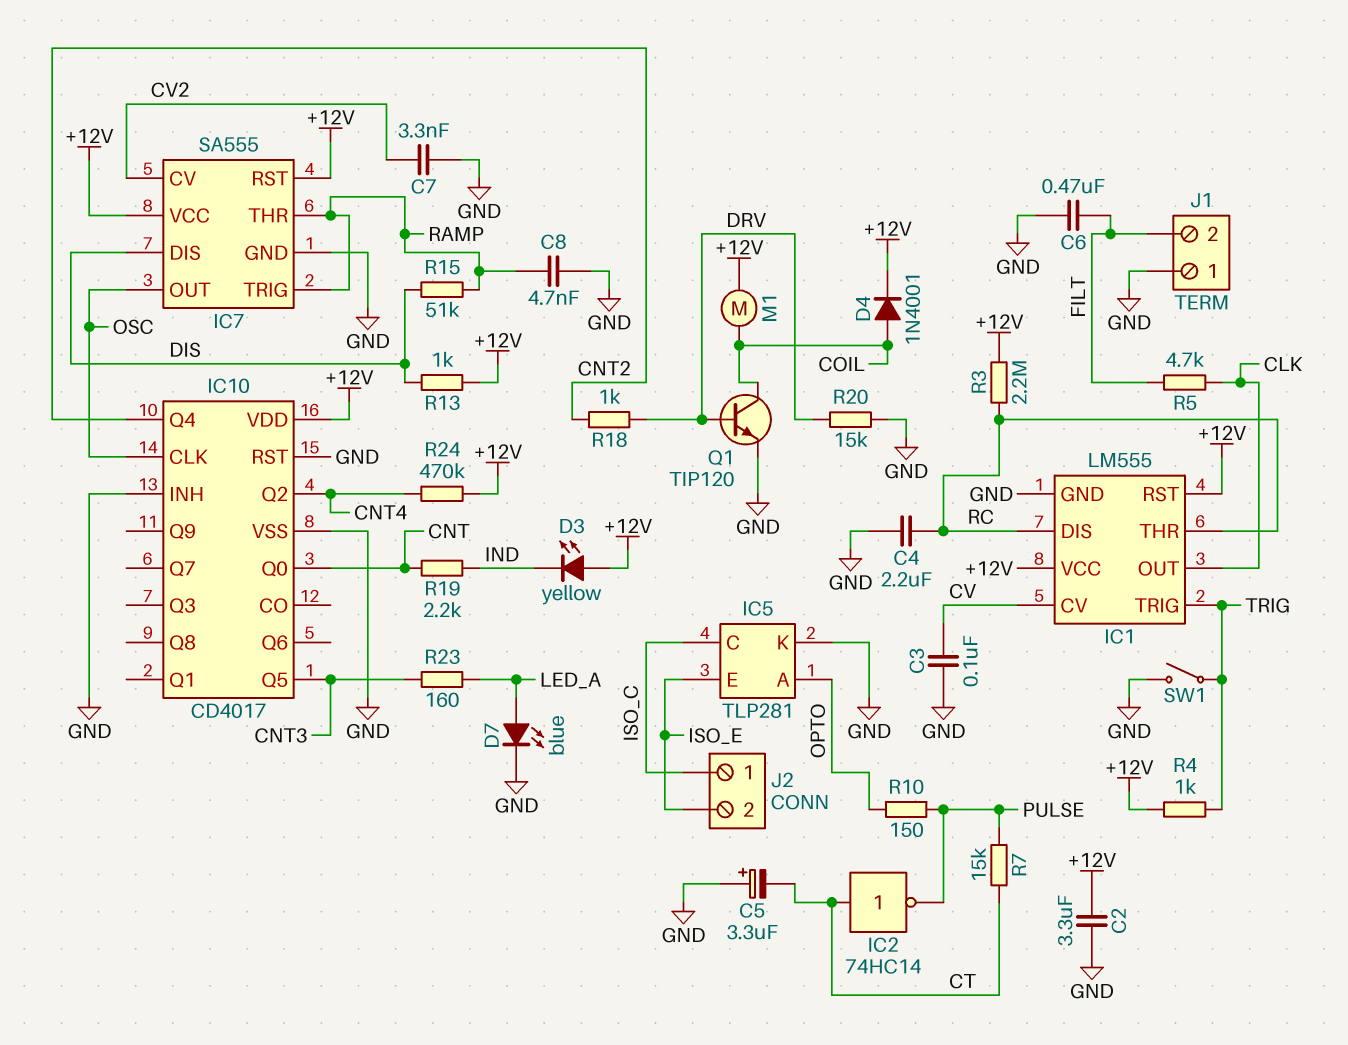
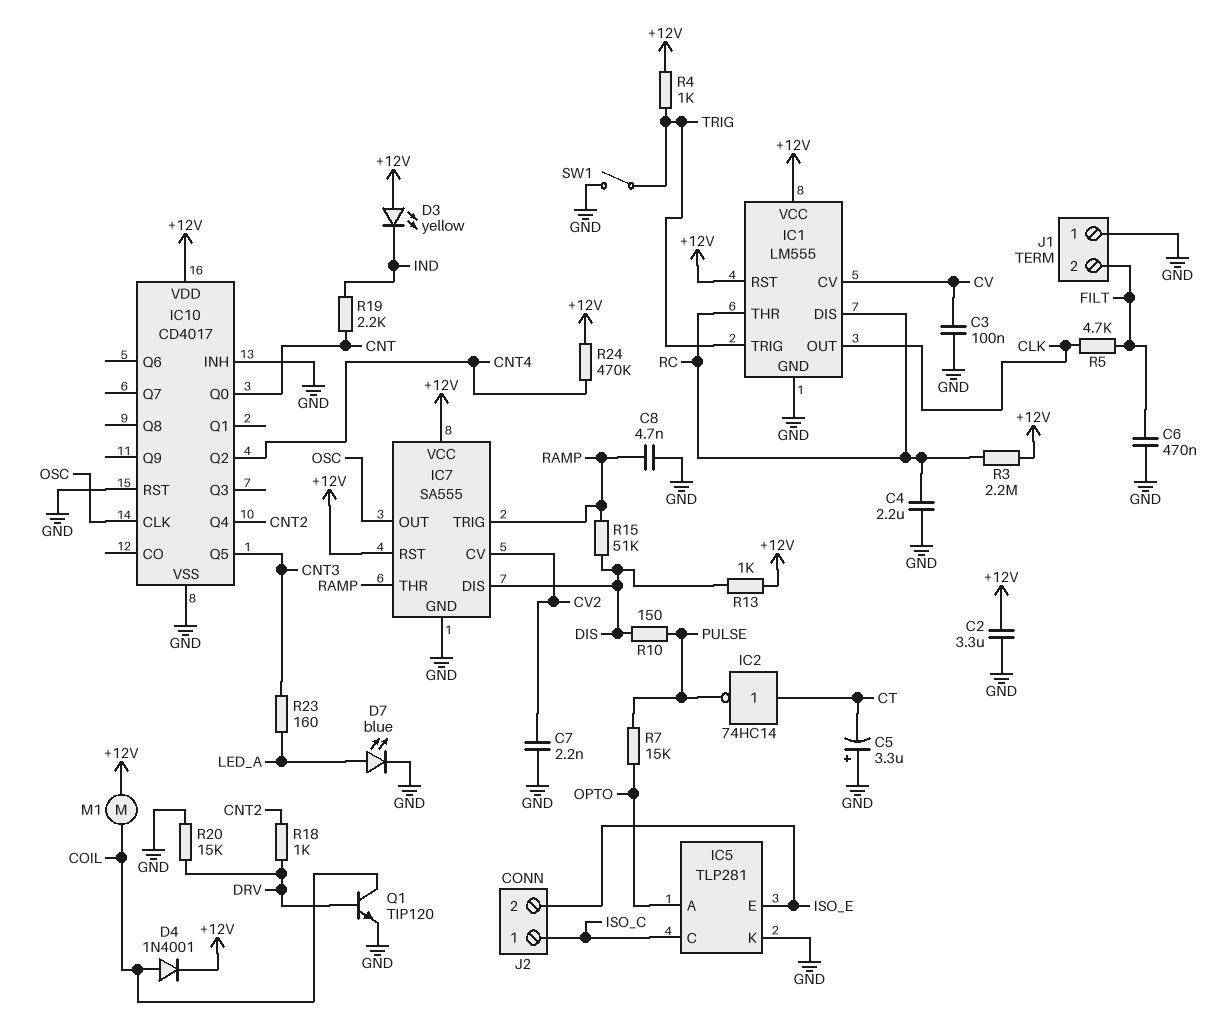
C7: 3.3nF (CV2, GND) -> 2.2nF (CV2, GND)
R7: 15k (CT, PULSE) -> 15k (OPTO, PULSE)
R10: 150 (OPTO, PULSE) -> 150 (DIS, PULSE)

